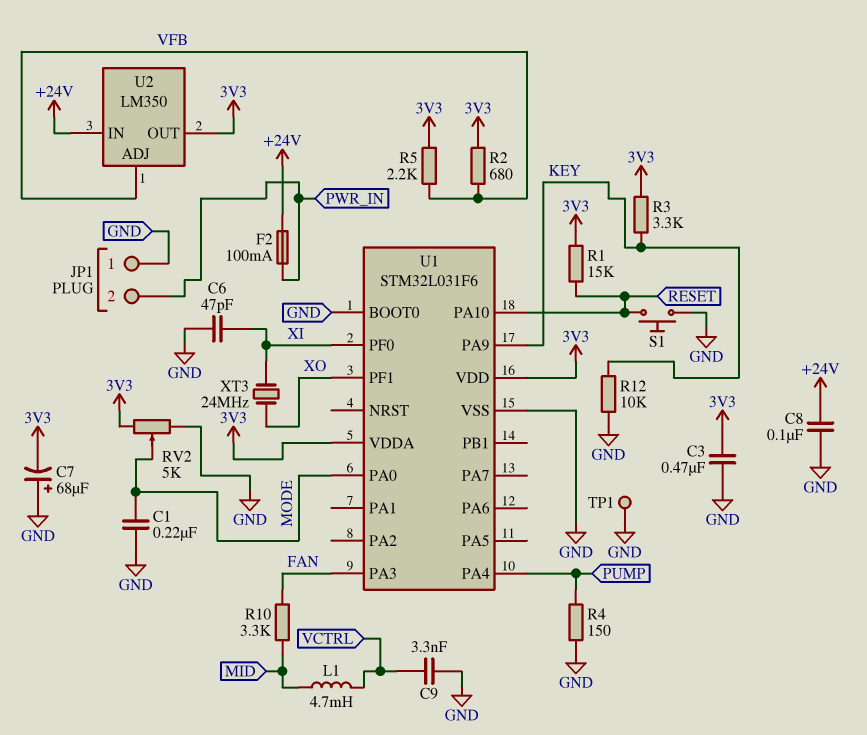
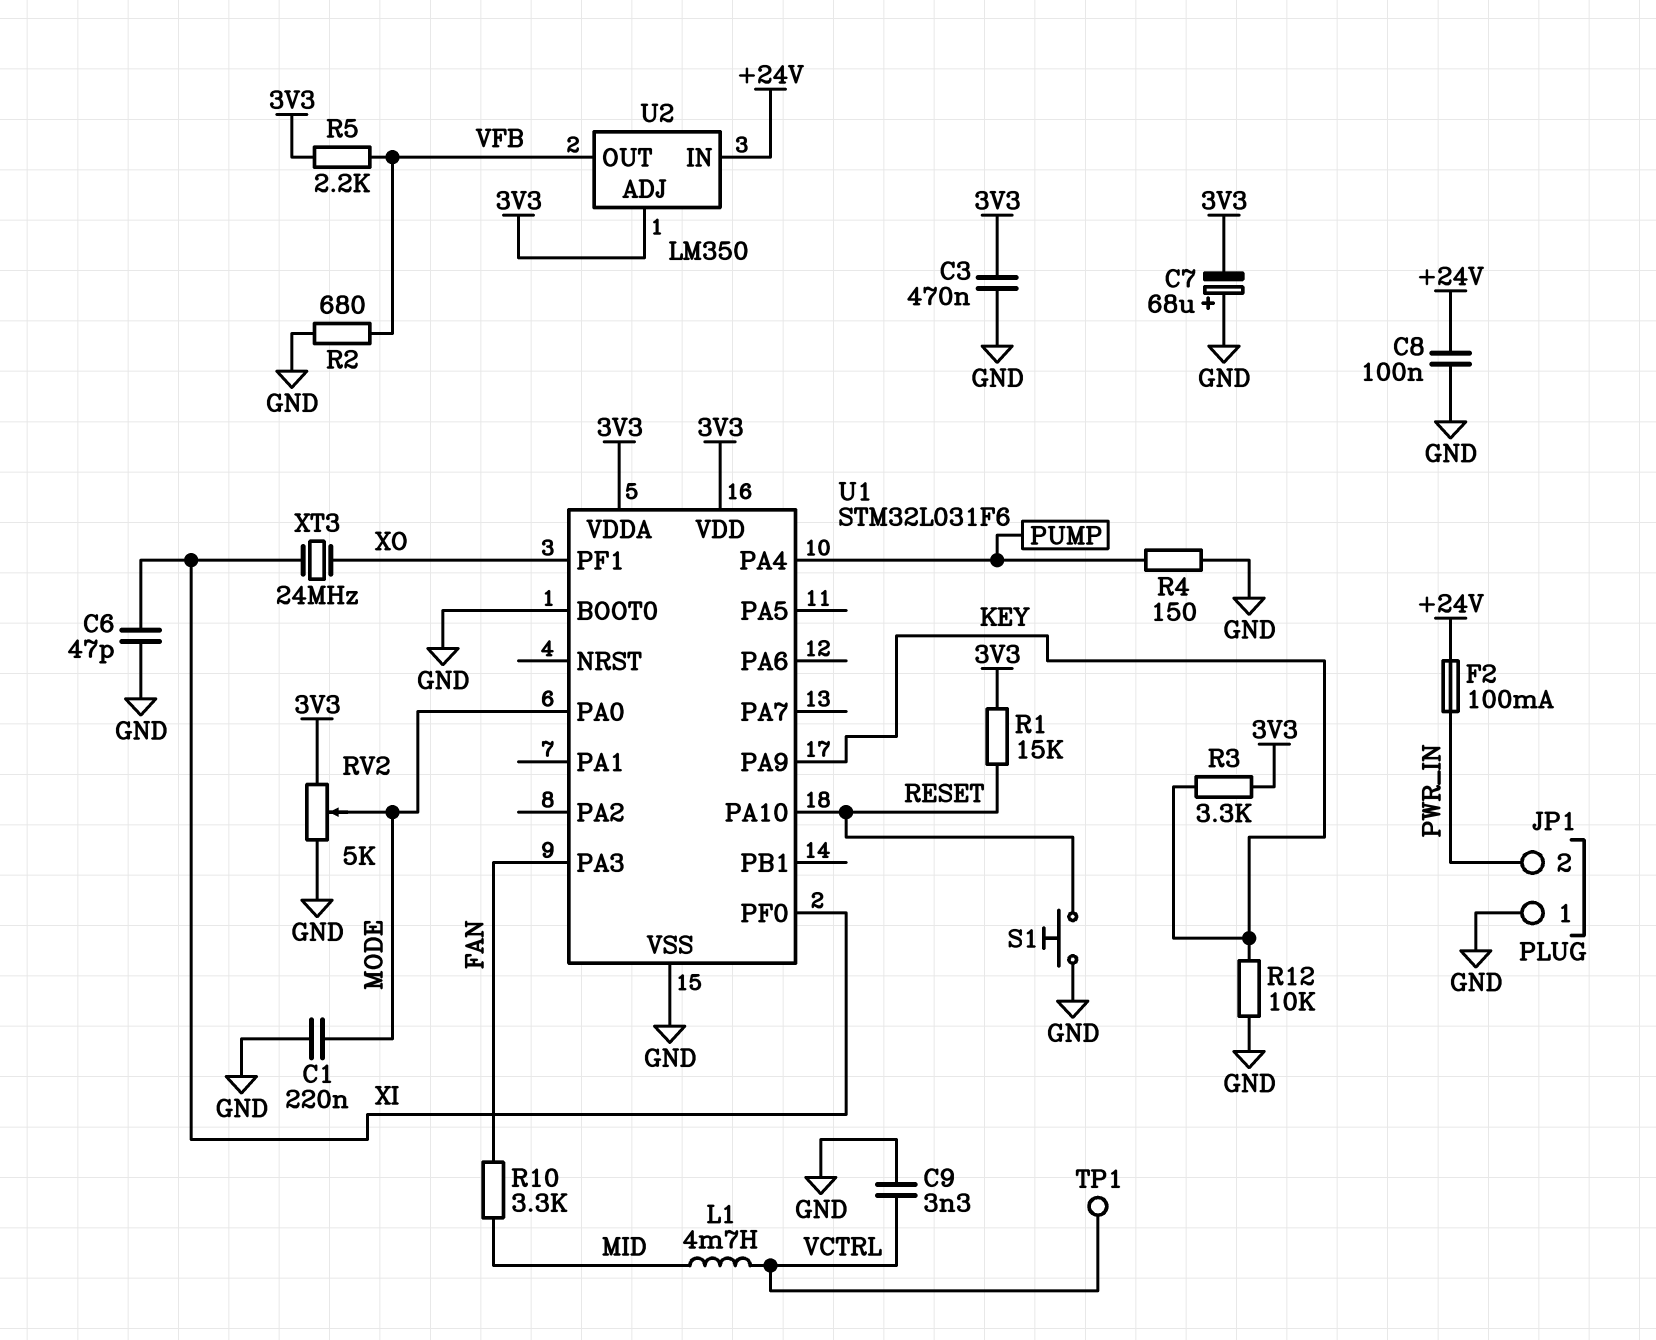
R2: 680 (3V3, VFB) -> 680 (GND, VFB)
TP1: test point (GND) -> test point (VCTRL)
U2 pin ADJ: VFB -> 3V3
U2 pin OUT: 3V3 -> VFB

